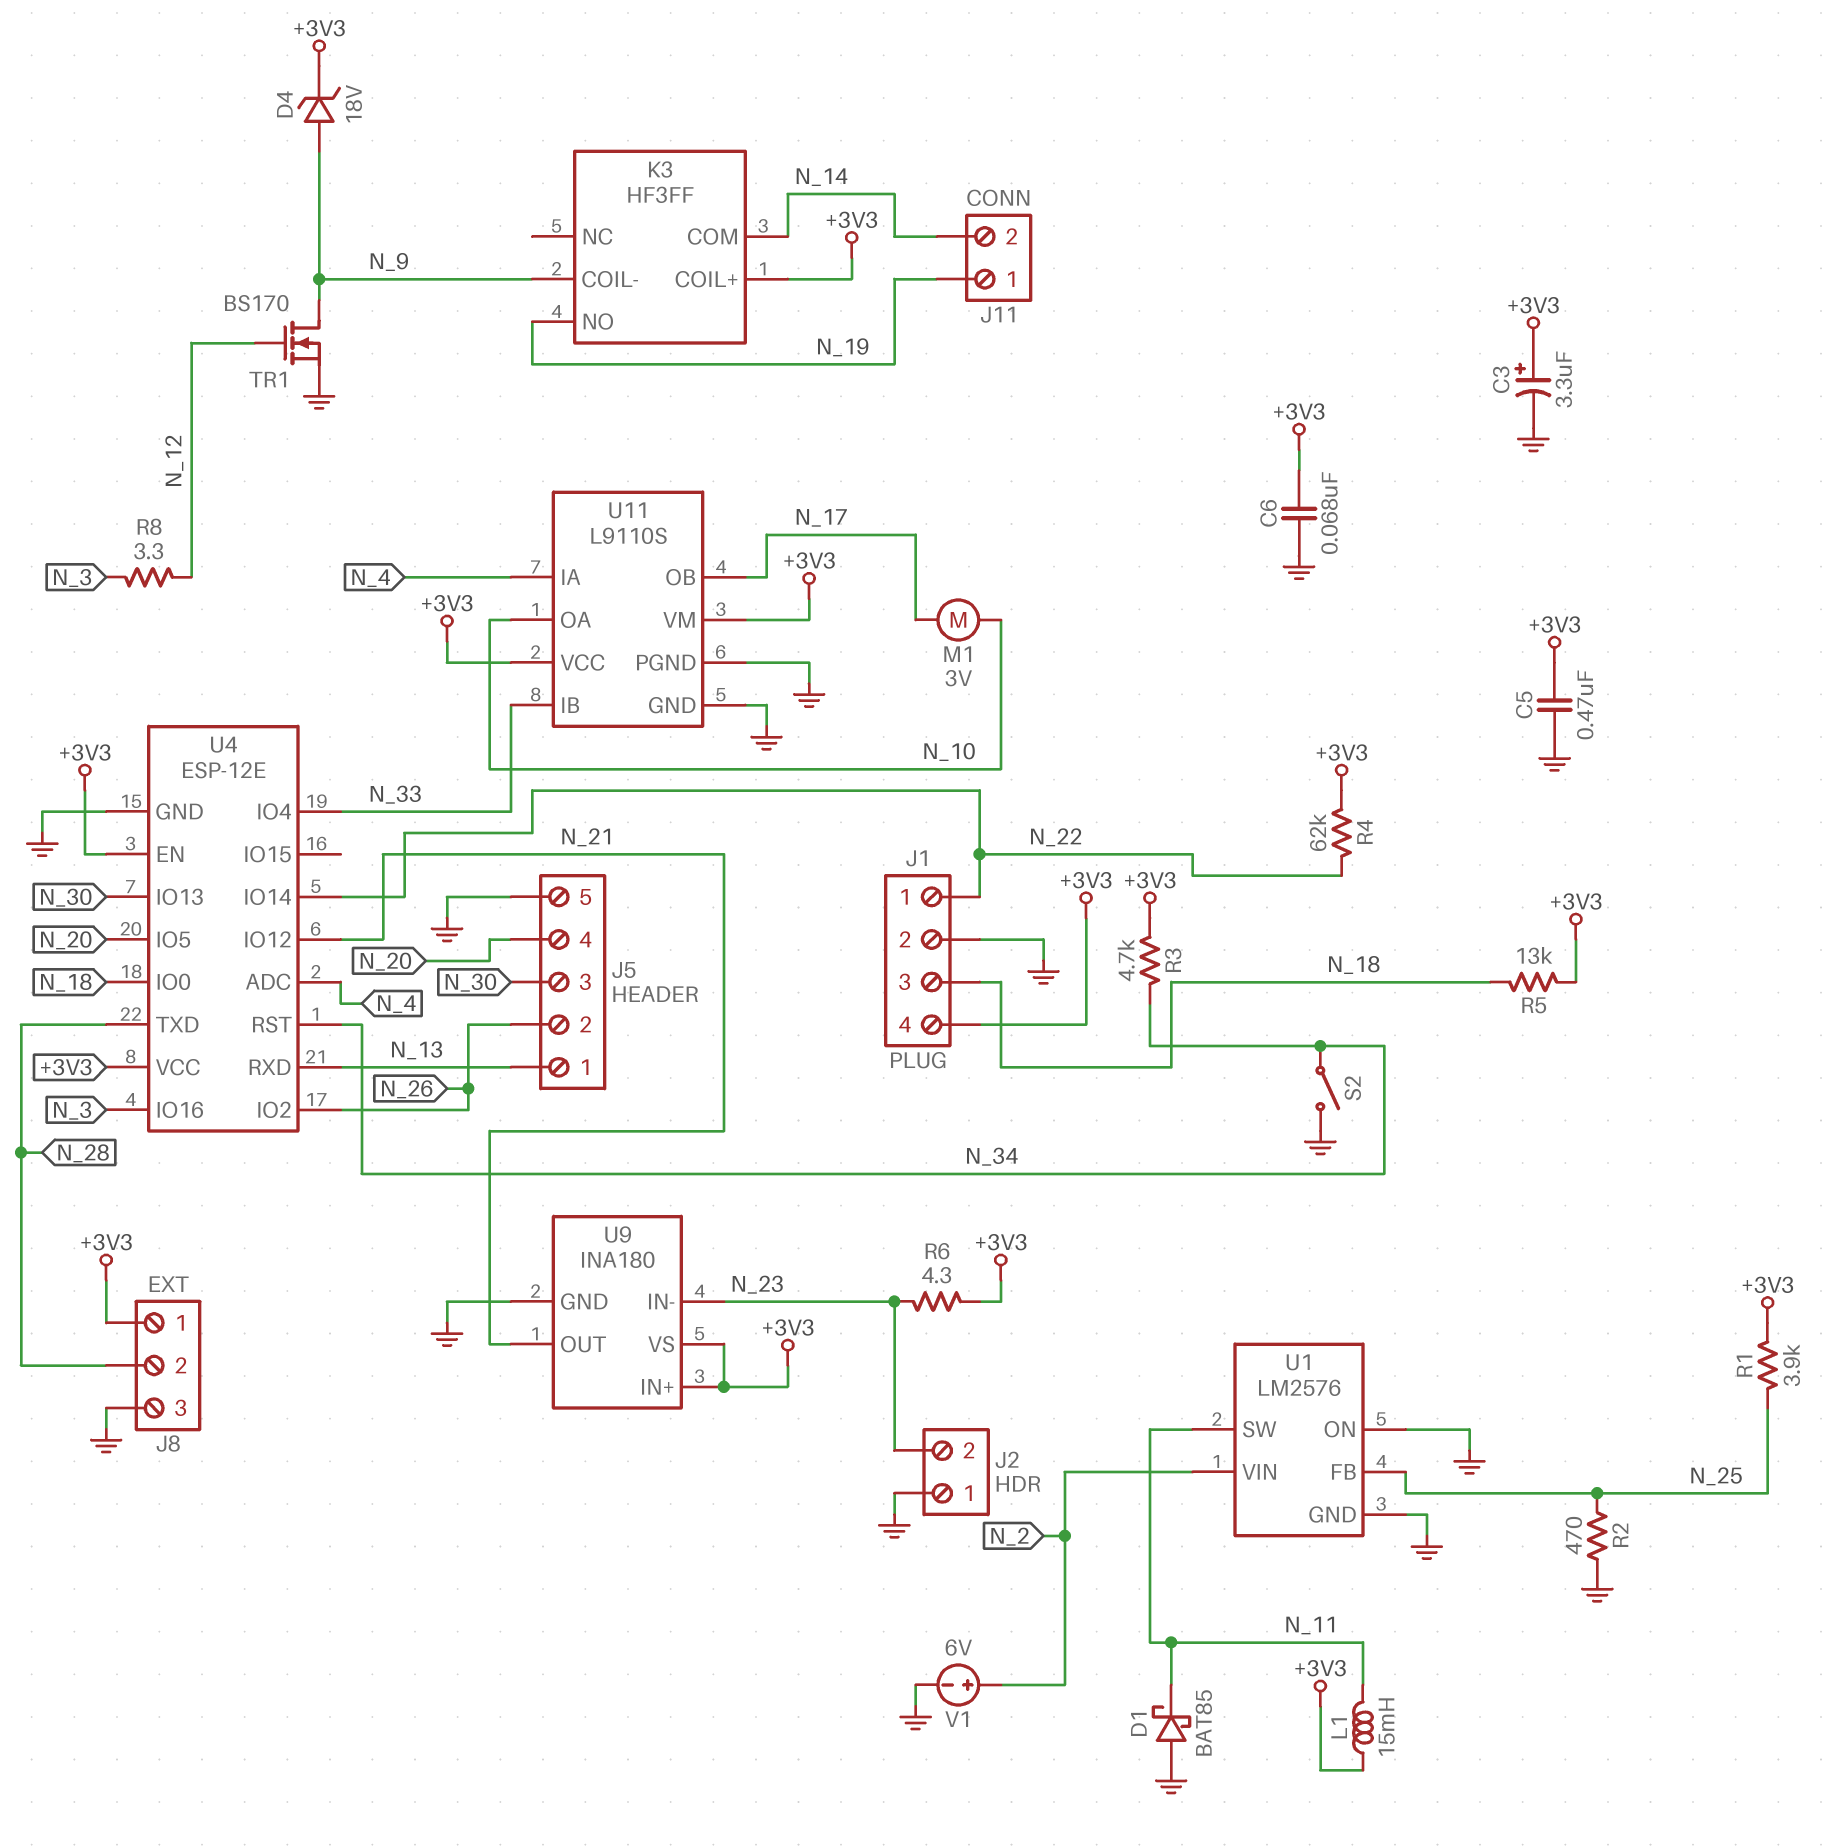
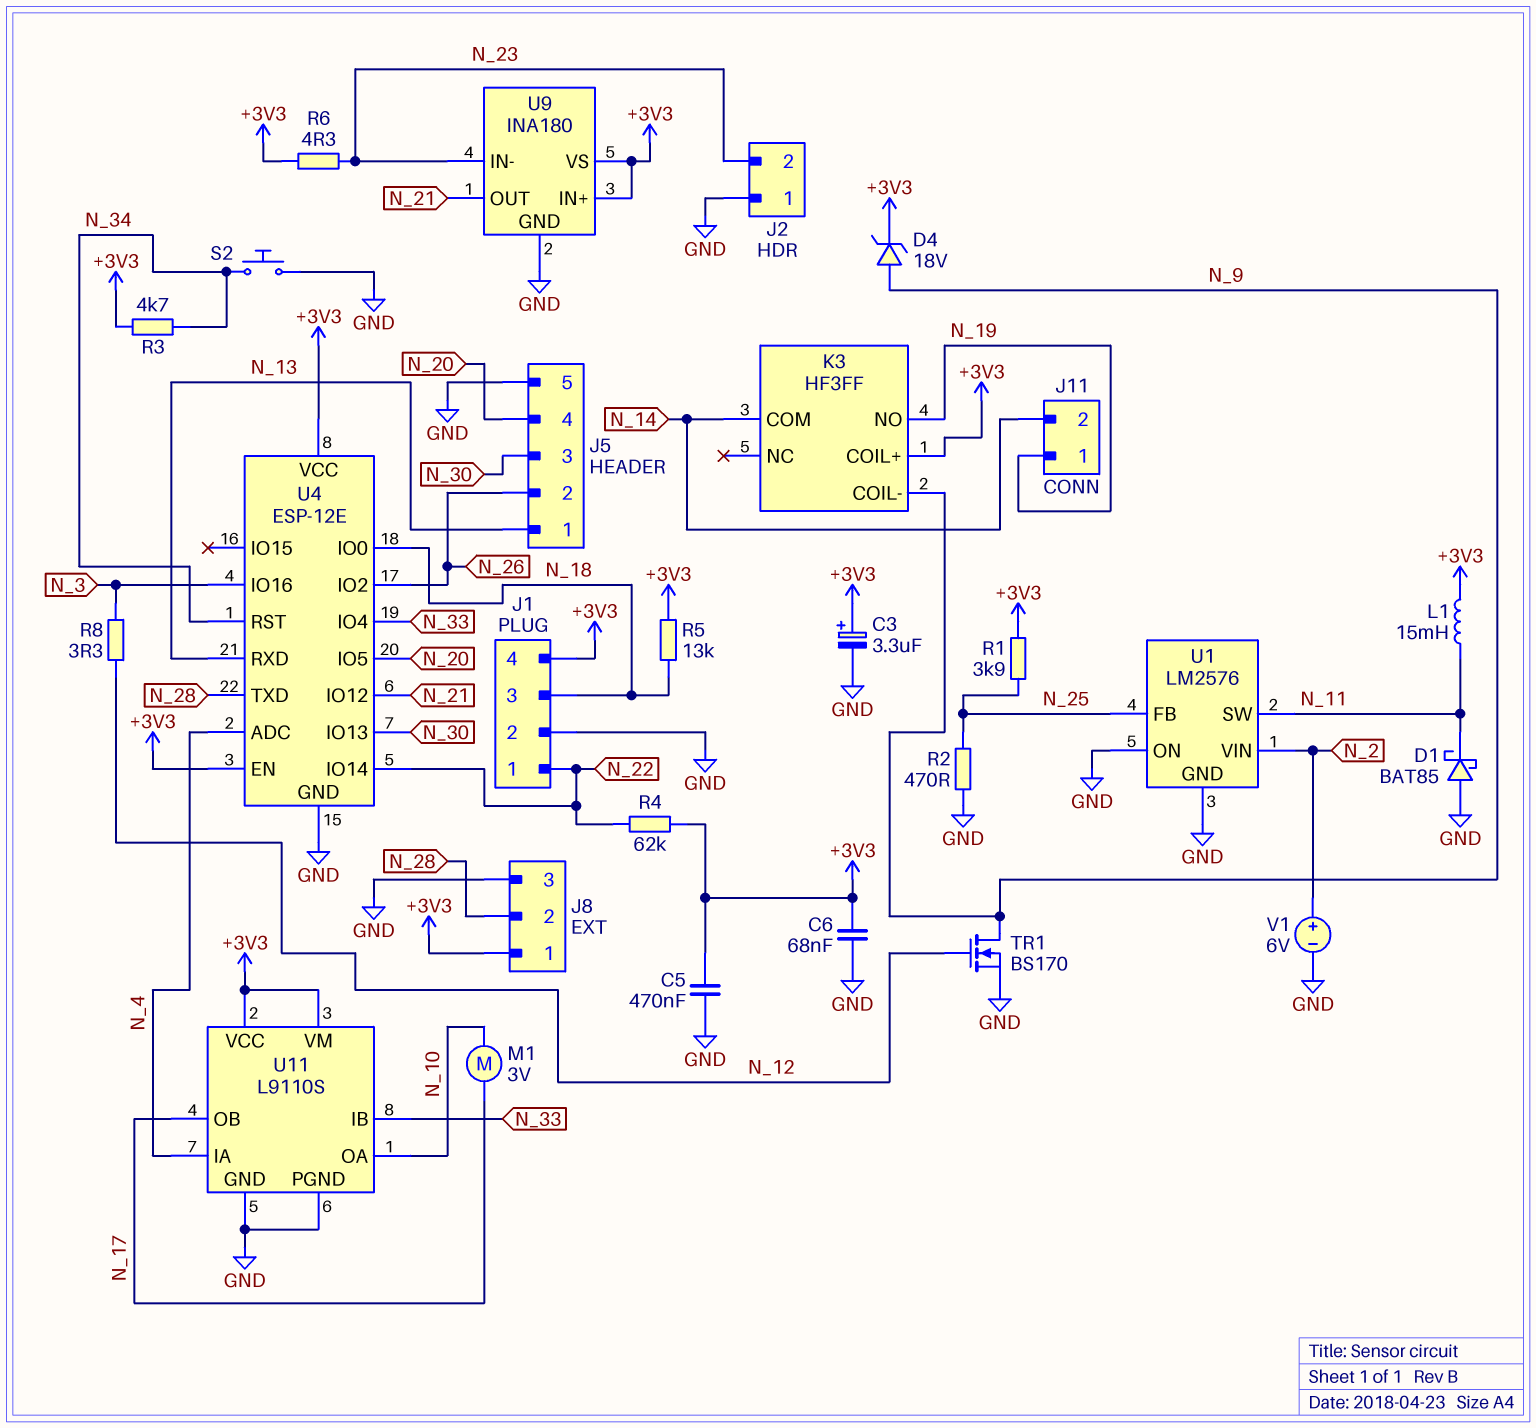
S2: switch (GND, N_34) -> button (GND, N_34)

